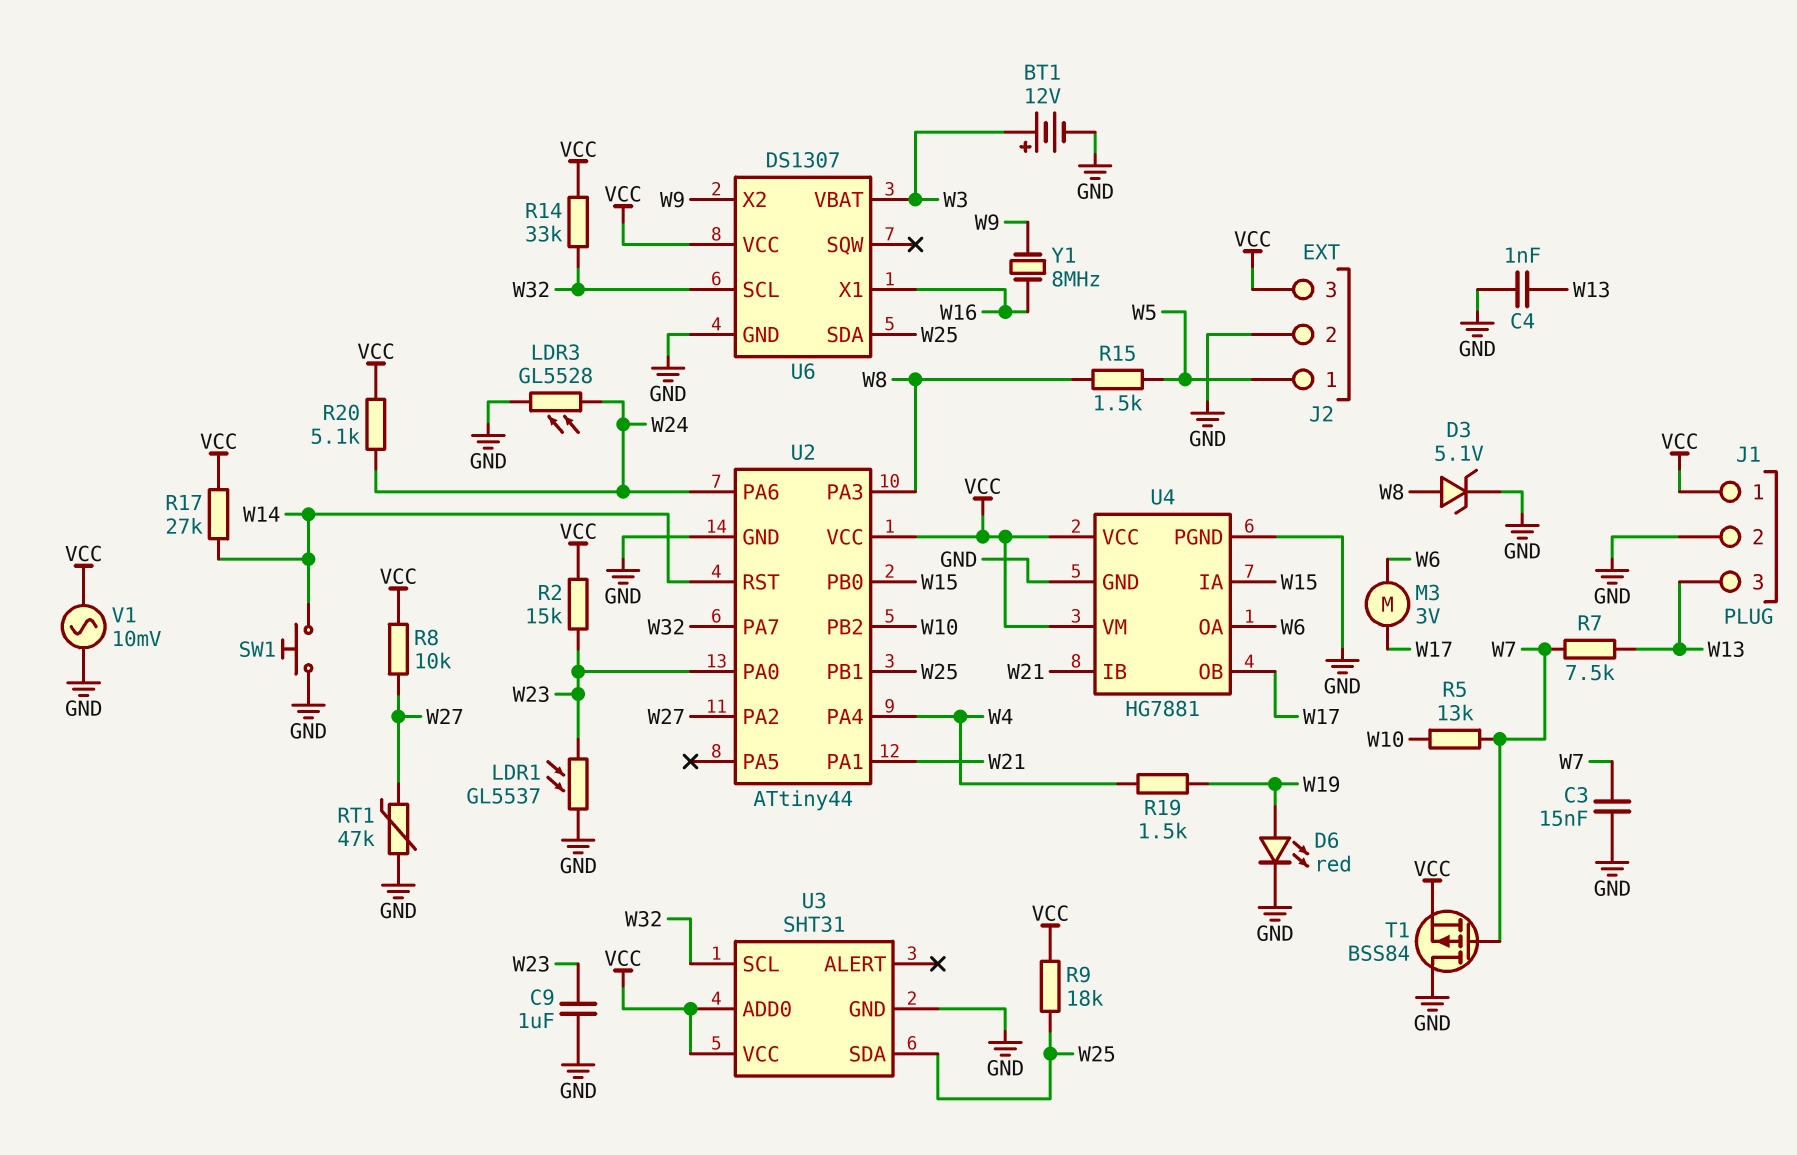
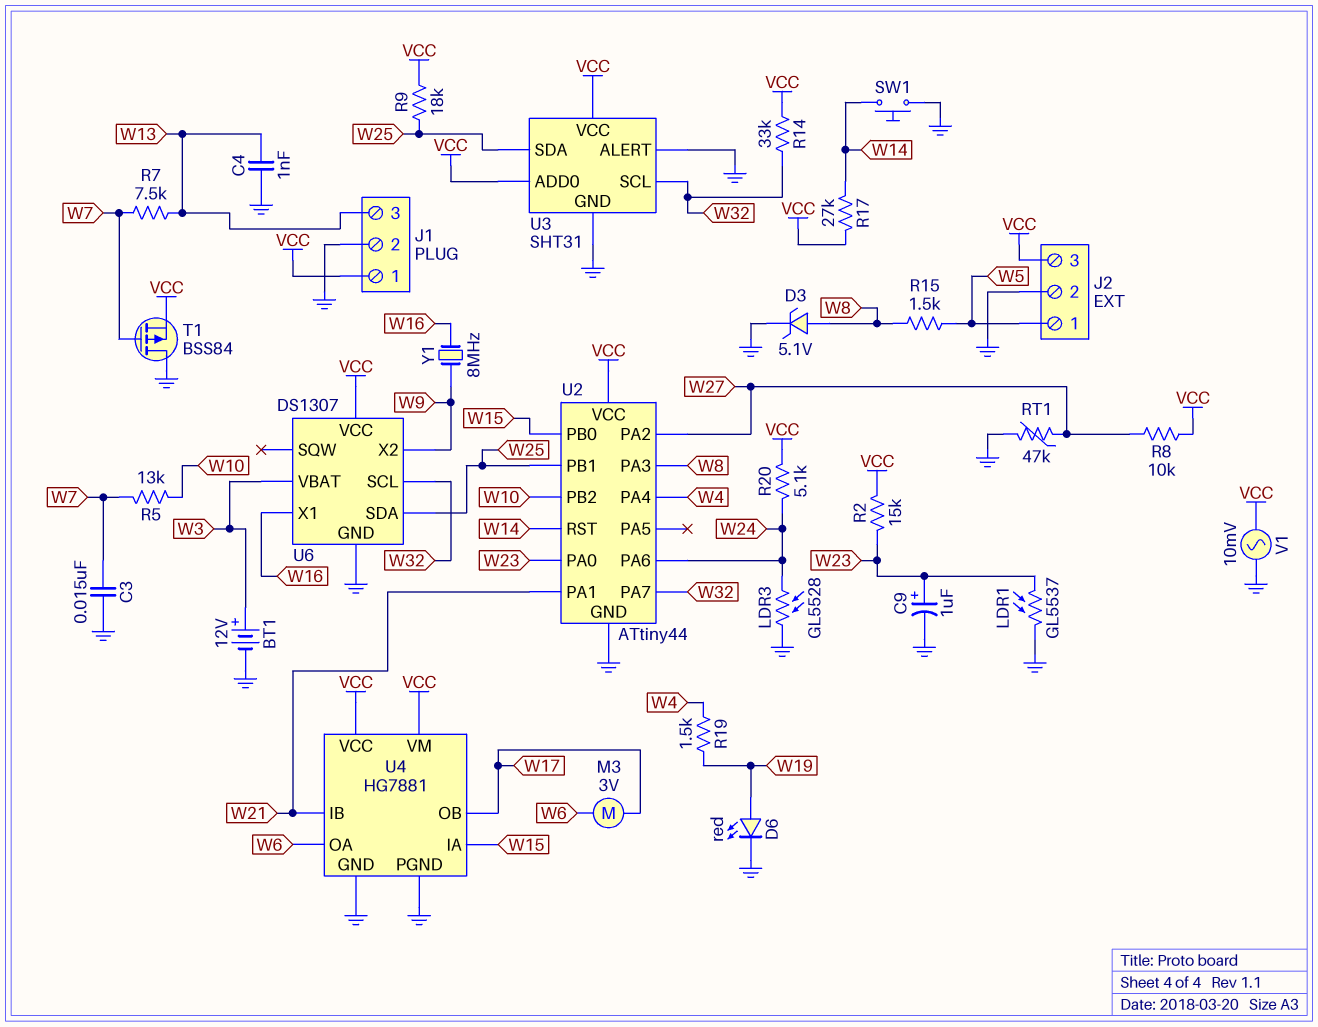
C9: 1uF (GND, W23) -> 1uF (plus W23, minus GND)
U3 pin ALERT: none -> GND

